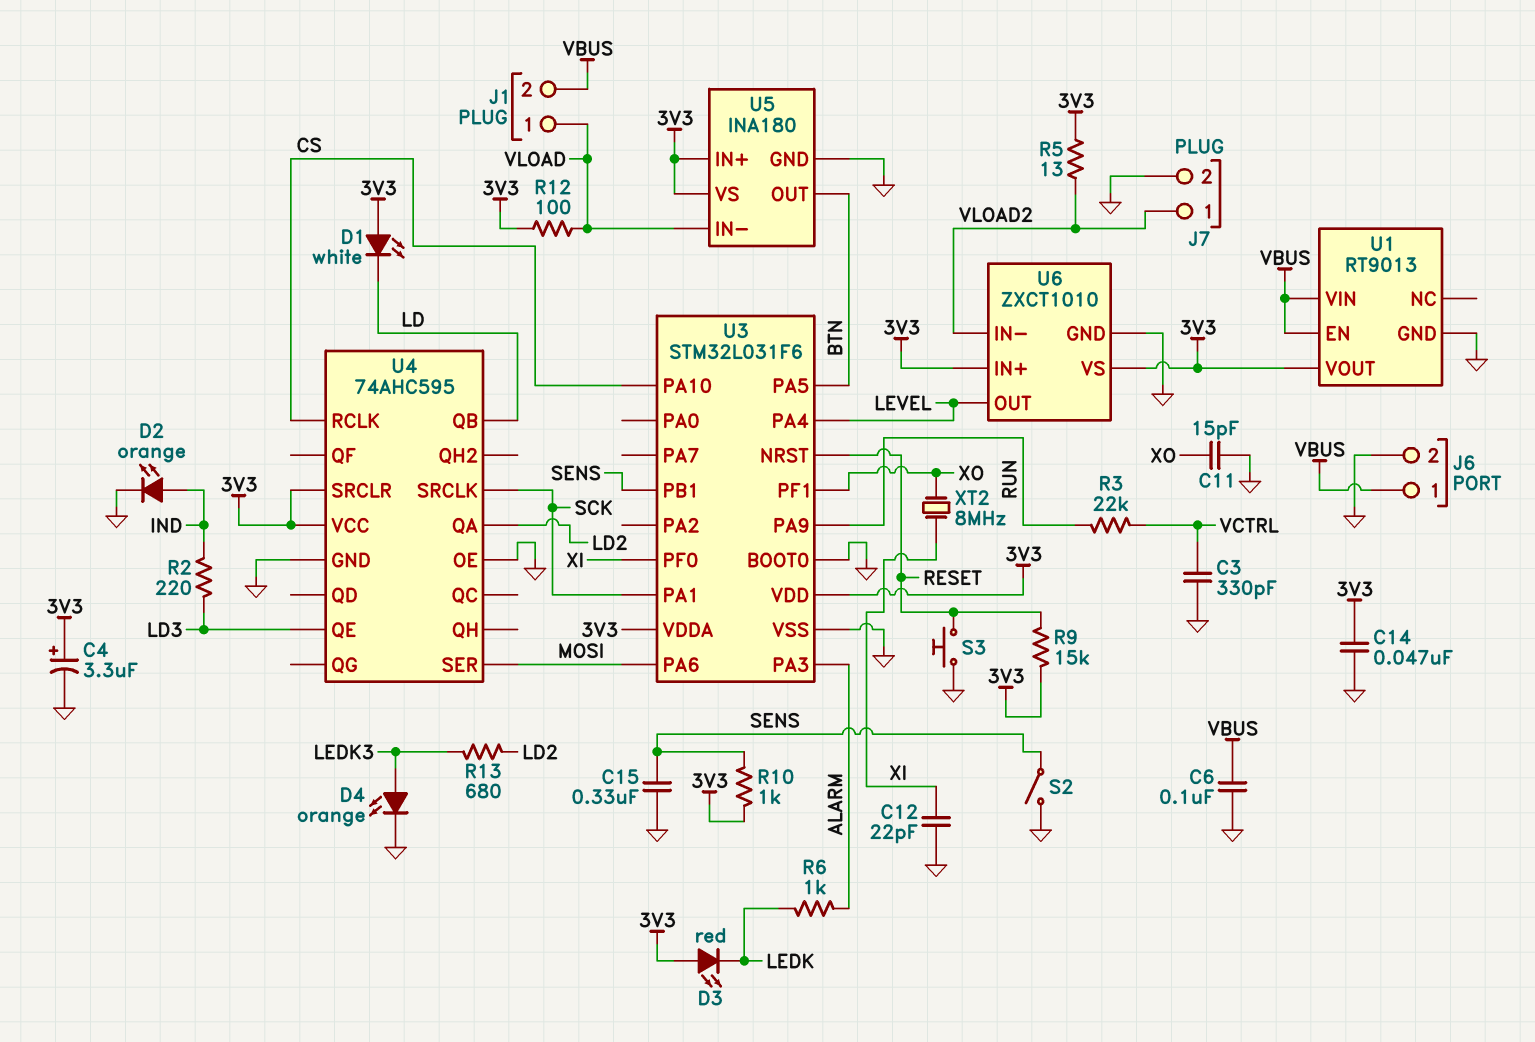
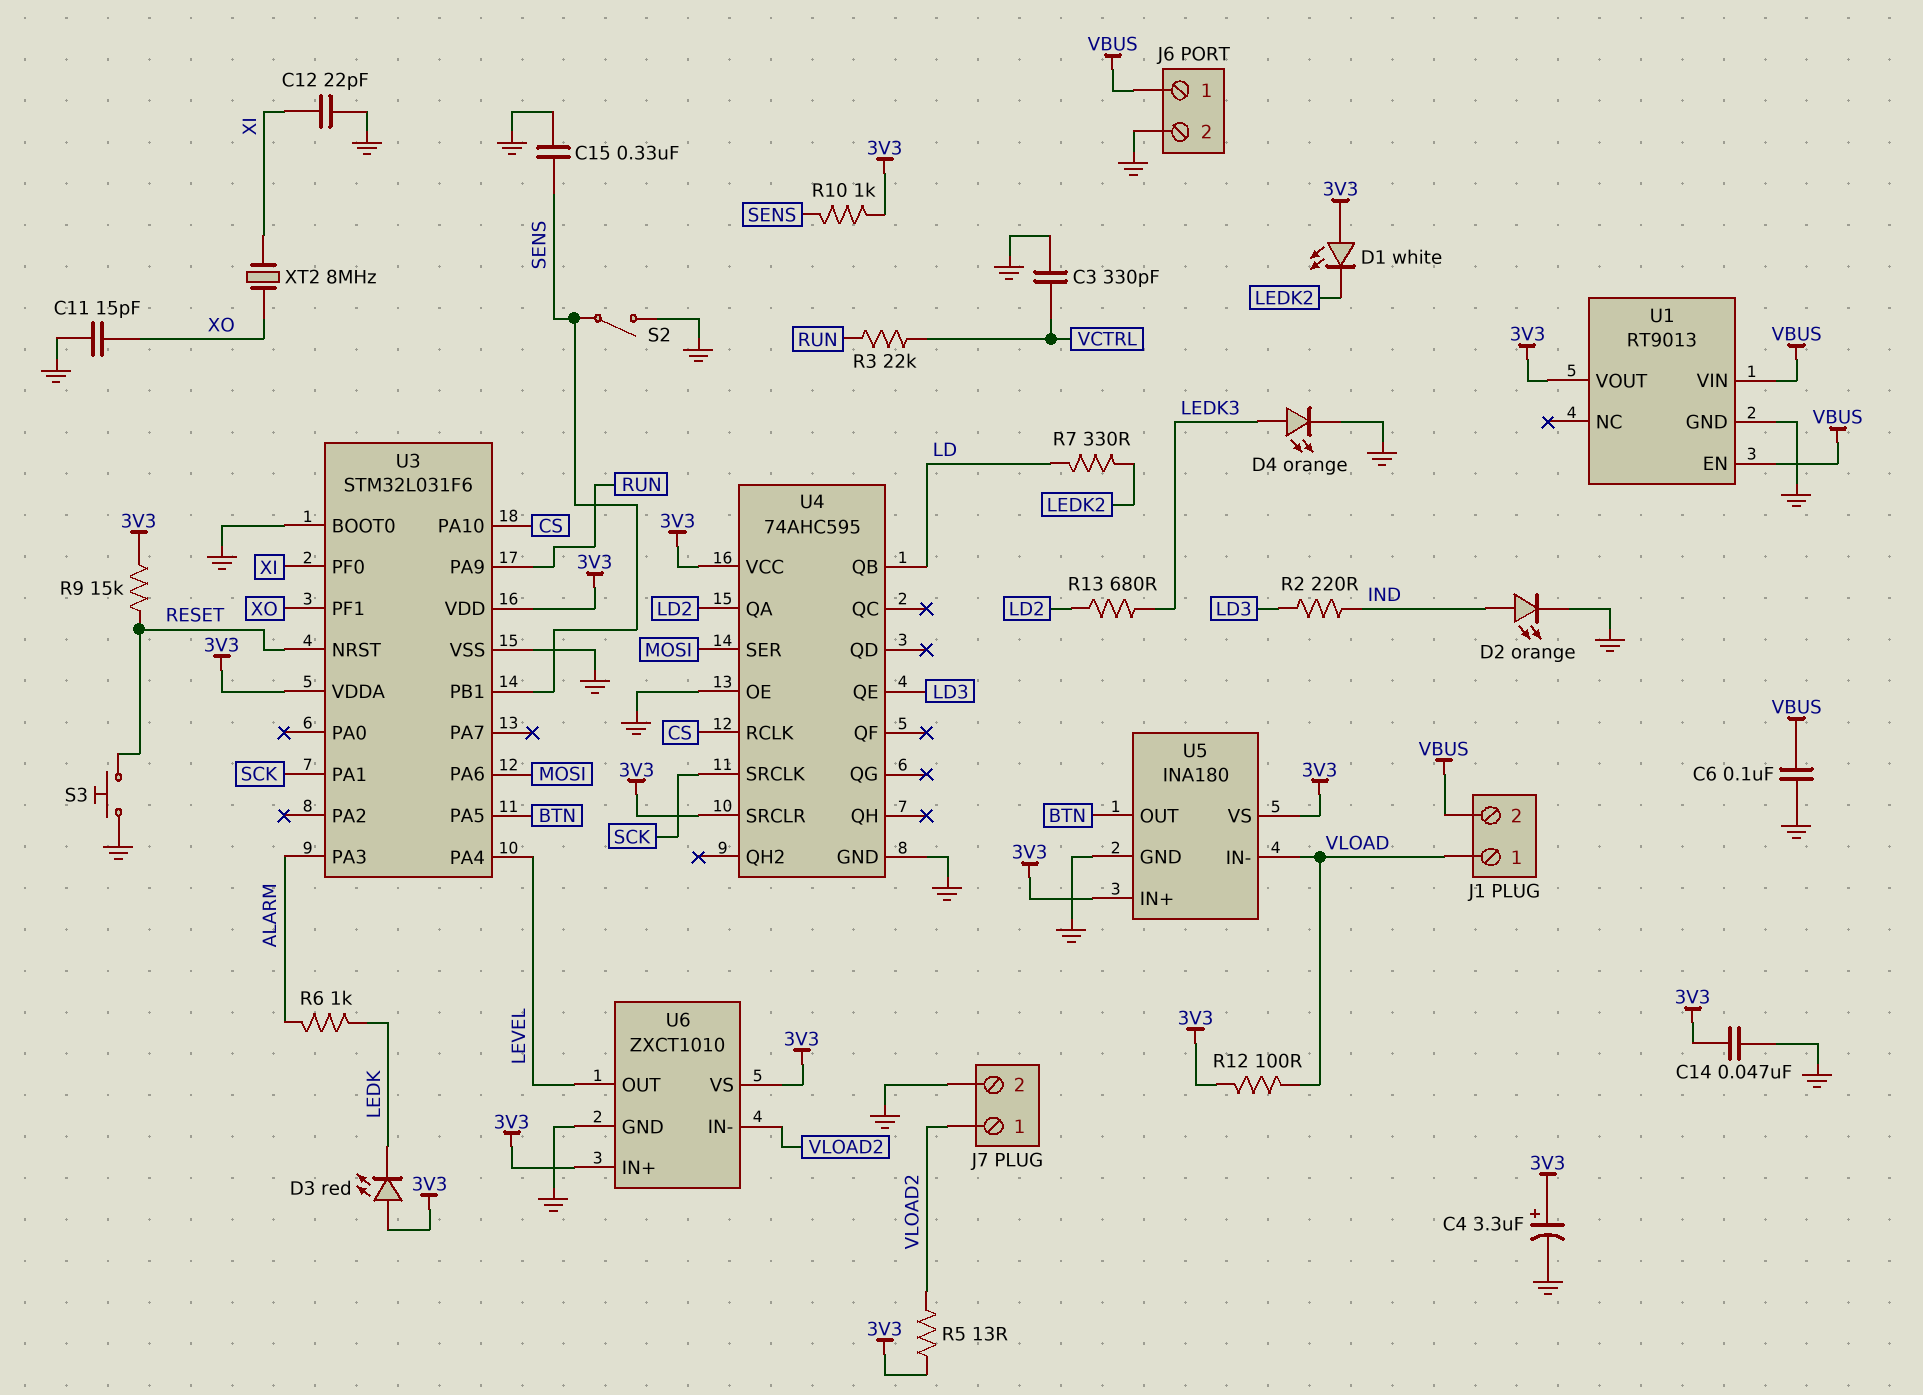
D1: LED white (A 3V3, K LD) -> LED white (A 3V3, K LEDK2)
R7: none -> 330 (LD, LEDK2)

